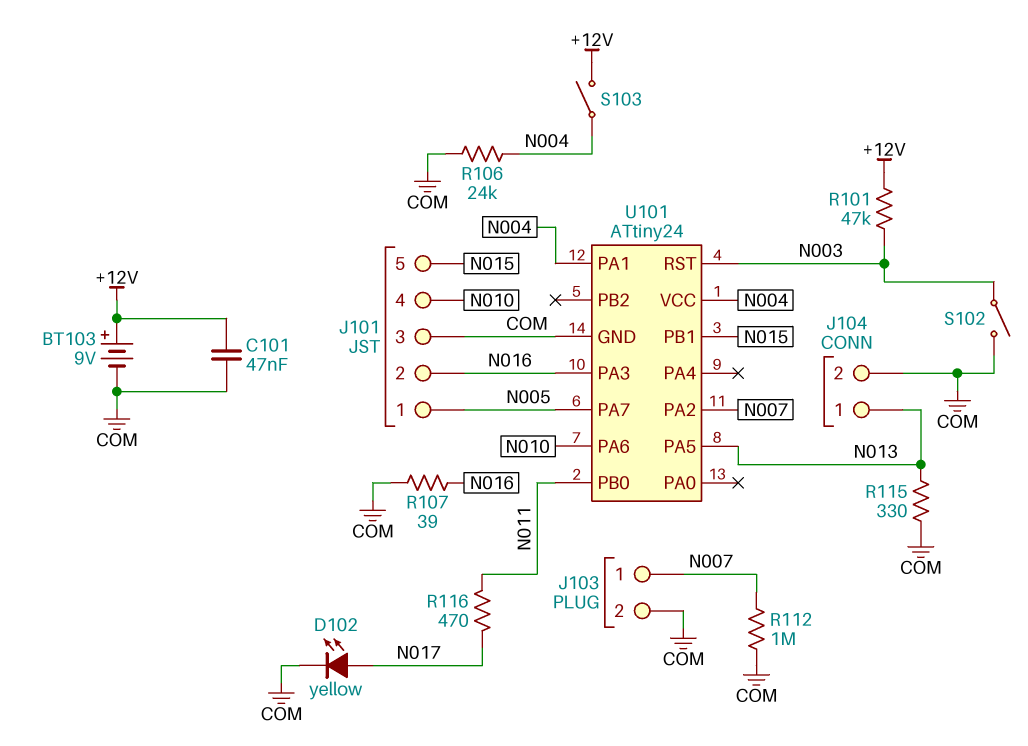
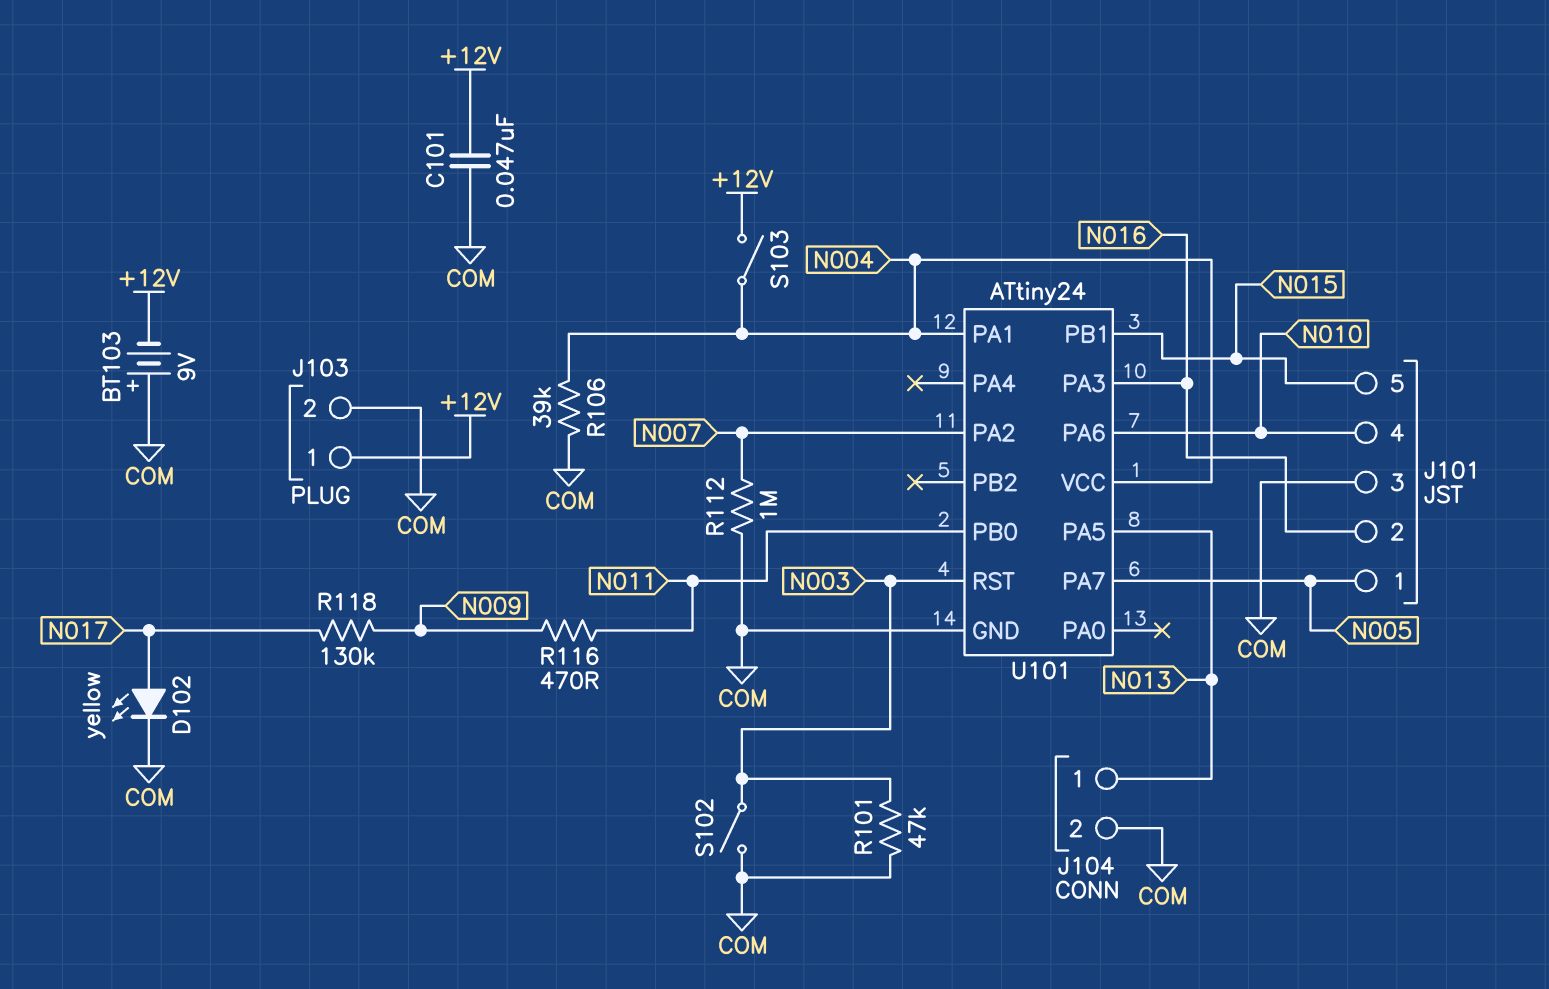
BT103: 9V (plus +12V, minus COM) -> 9V (plus COM, minus +12V)
J103 pin 1: N007 -> +12V
R101: 47k (+12V, N003) -> 47k (COM, N003)
R106: 24k (COM, N004) -> 39k (COM, N004)
R107: 39 (COM, N016) -> none
R115: 330 (COM, N013) -> none
R116: 470 (N011, N017) -> 470 (N009, N011)
R118: none -> 130k (N009, N017)

